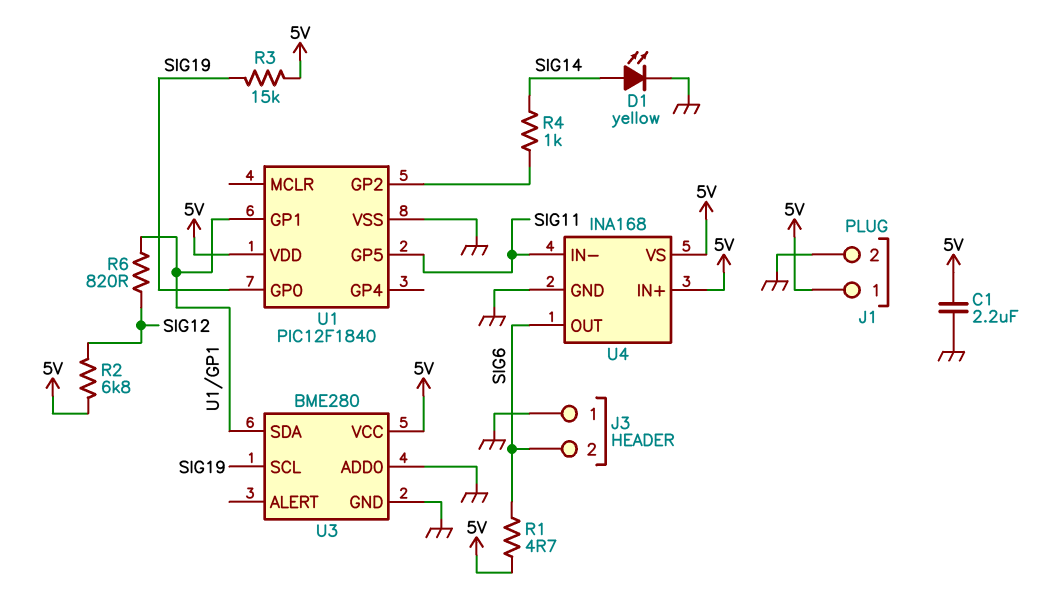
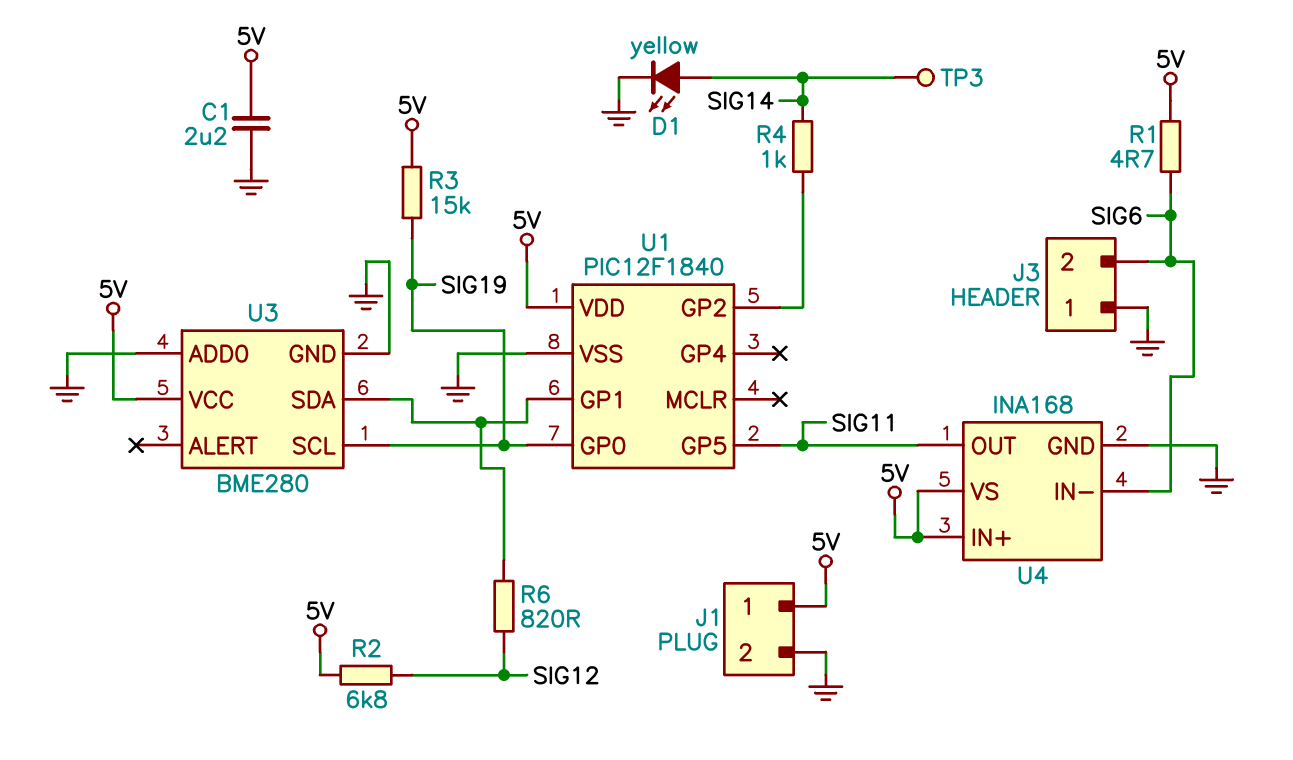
TP3: none -> test point (SIG14)
U4 pin IN-: SIG11 -> SIG6
U4 pin OUT: SIG6 -> SIG11

